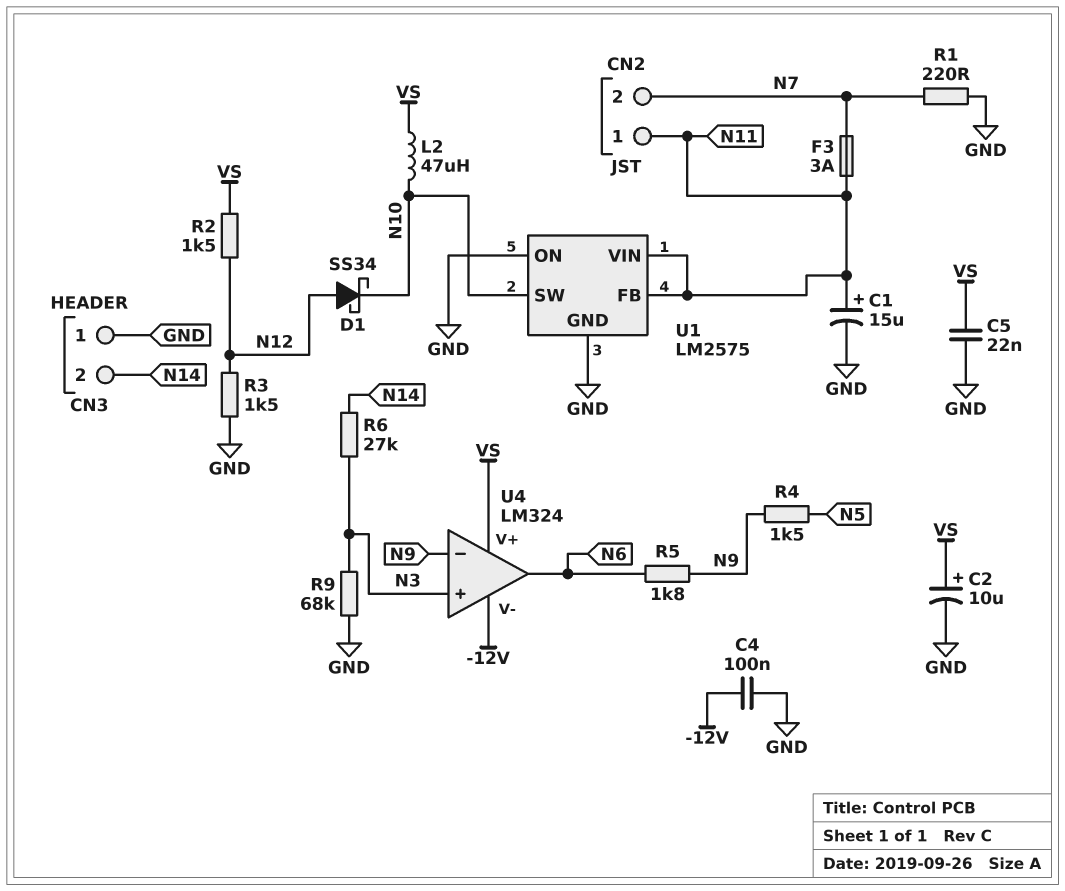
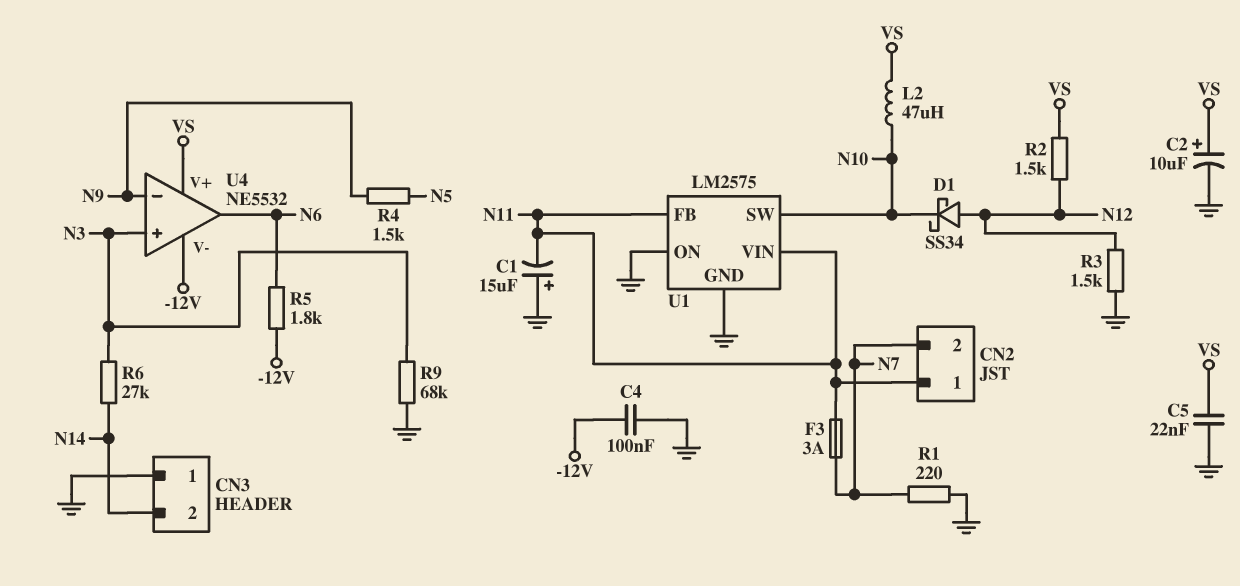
C1: 15uF (plus N11, minus GND) -> 15uF (plus GND, minus N11)
R5: 1.8k (N6, N9) -> 1.8k (-12V, N6)
U4: LM324 -> NE5532

